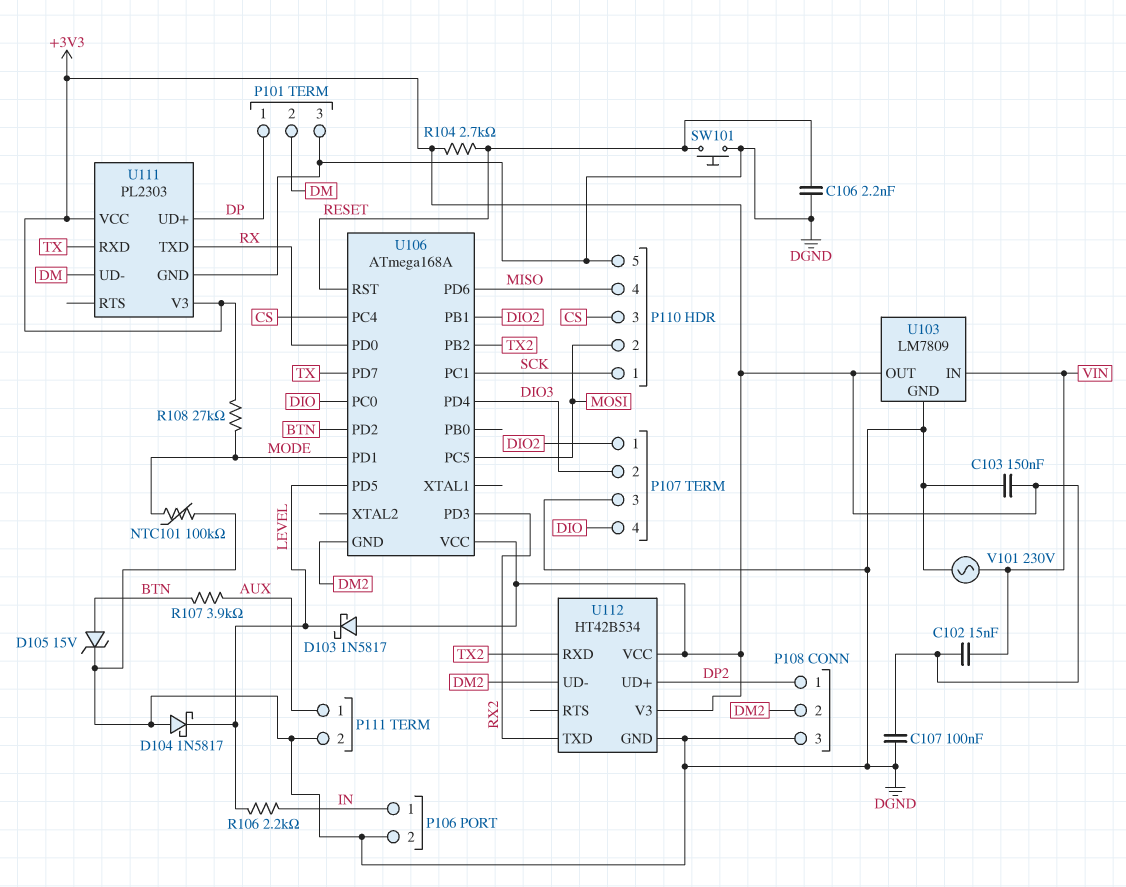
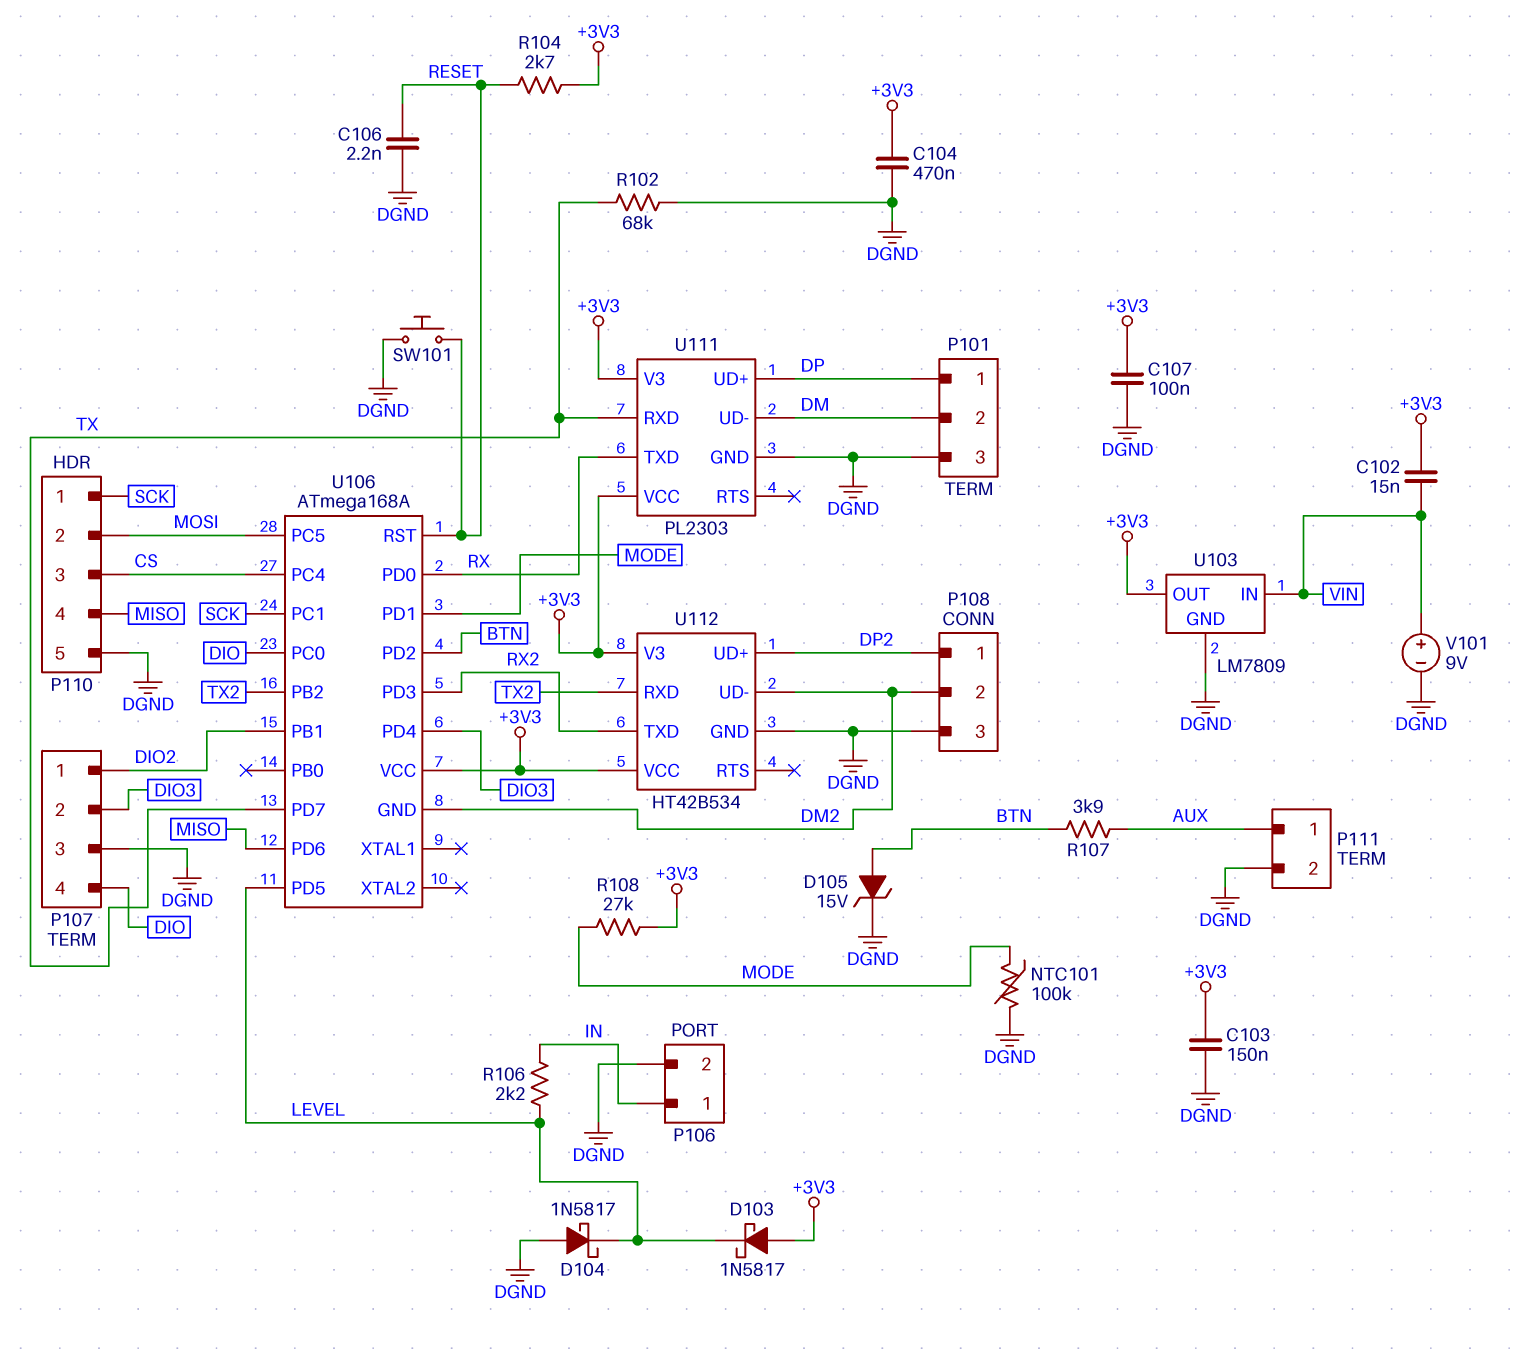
C104: none -> 470nF (+3V3, DGND)
R102: none -> 68k (DGND, TX)
V101: AC 230V (DGND, VIN) -> 9V (plus VIN, minus DGND)

